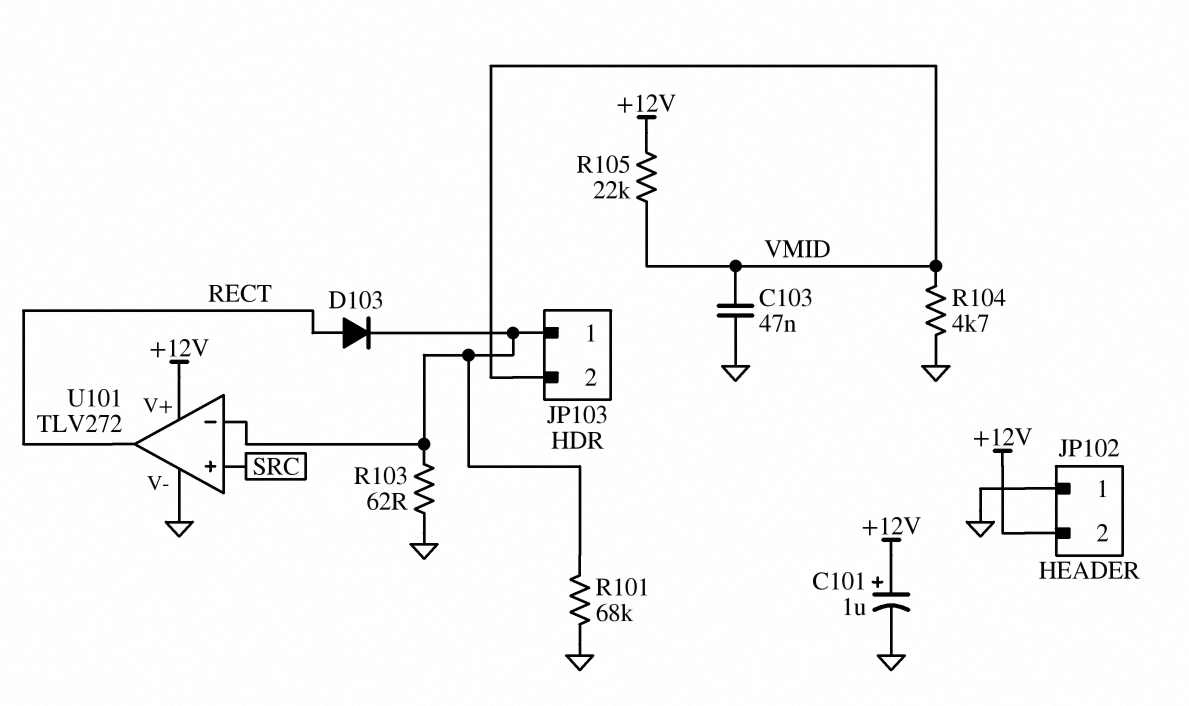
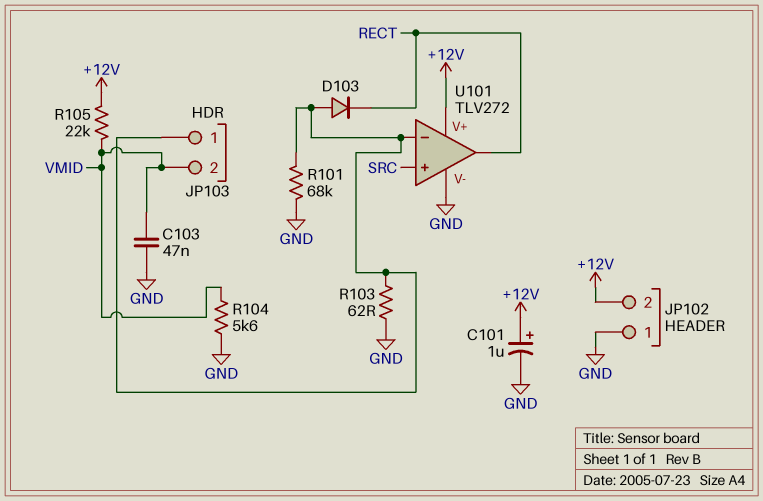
D103: diode (A RECT, K JP103/1) -> diode (A JP103/1, K RECT)
R104: 4.7k (GND, VMID) -> 5.6k (GND, VMID)

